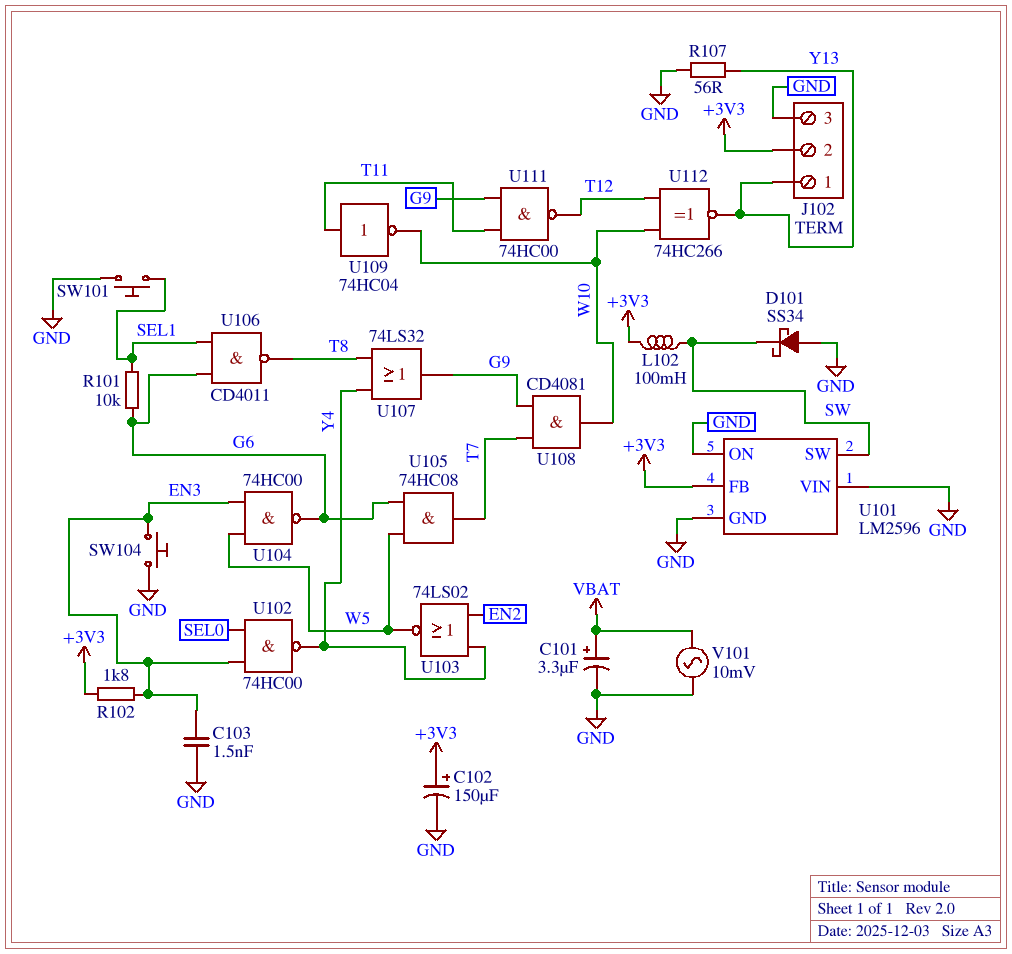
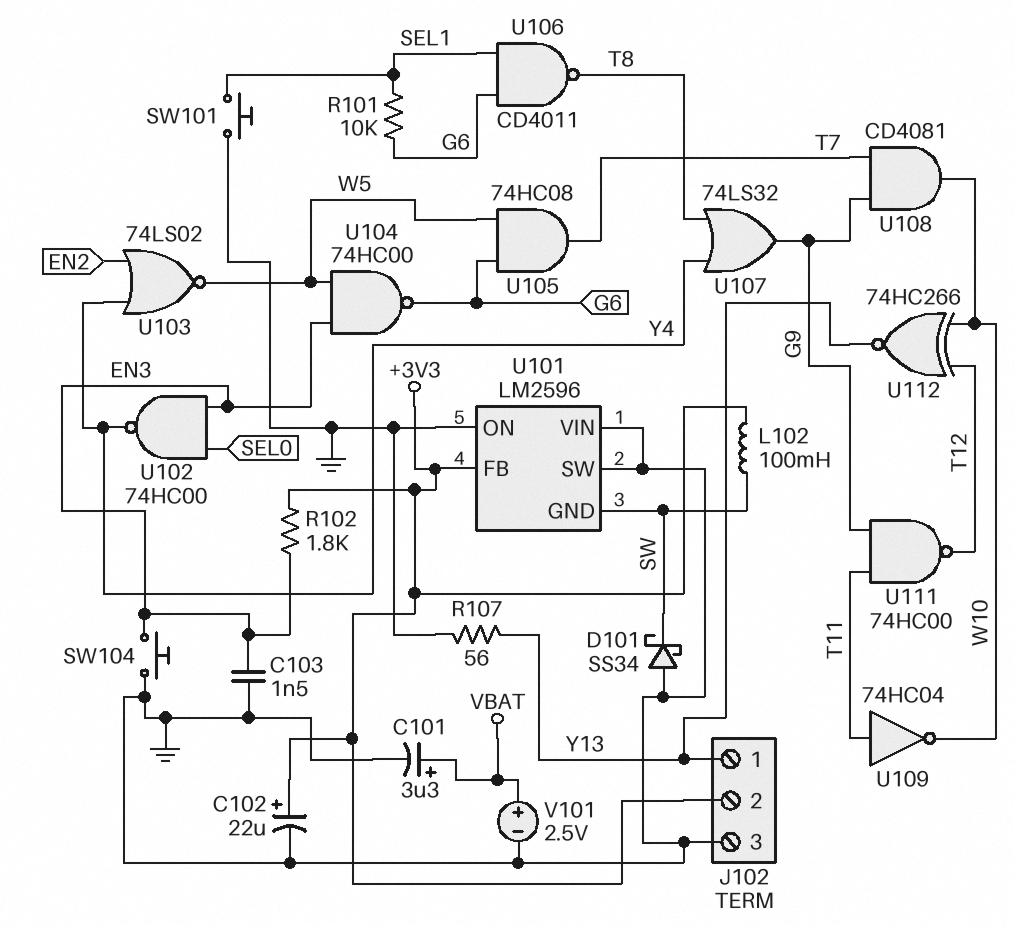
C102: 150uF (plus +3V3, minus GND) -> 22uF (plus +3V3, minus GND)
U101 pin GND: GND -> SW
U101 pin SW: SW -> GND
V101: AC 10mV (GND, VBAT) -> 2.5V (plus VBAT, minus GND)

